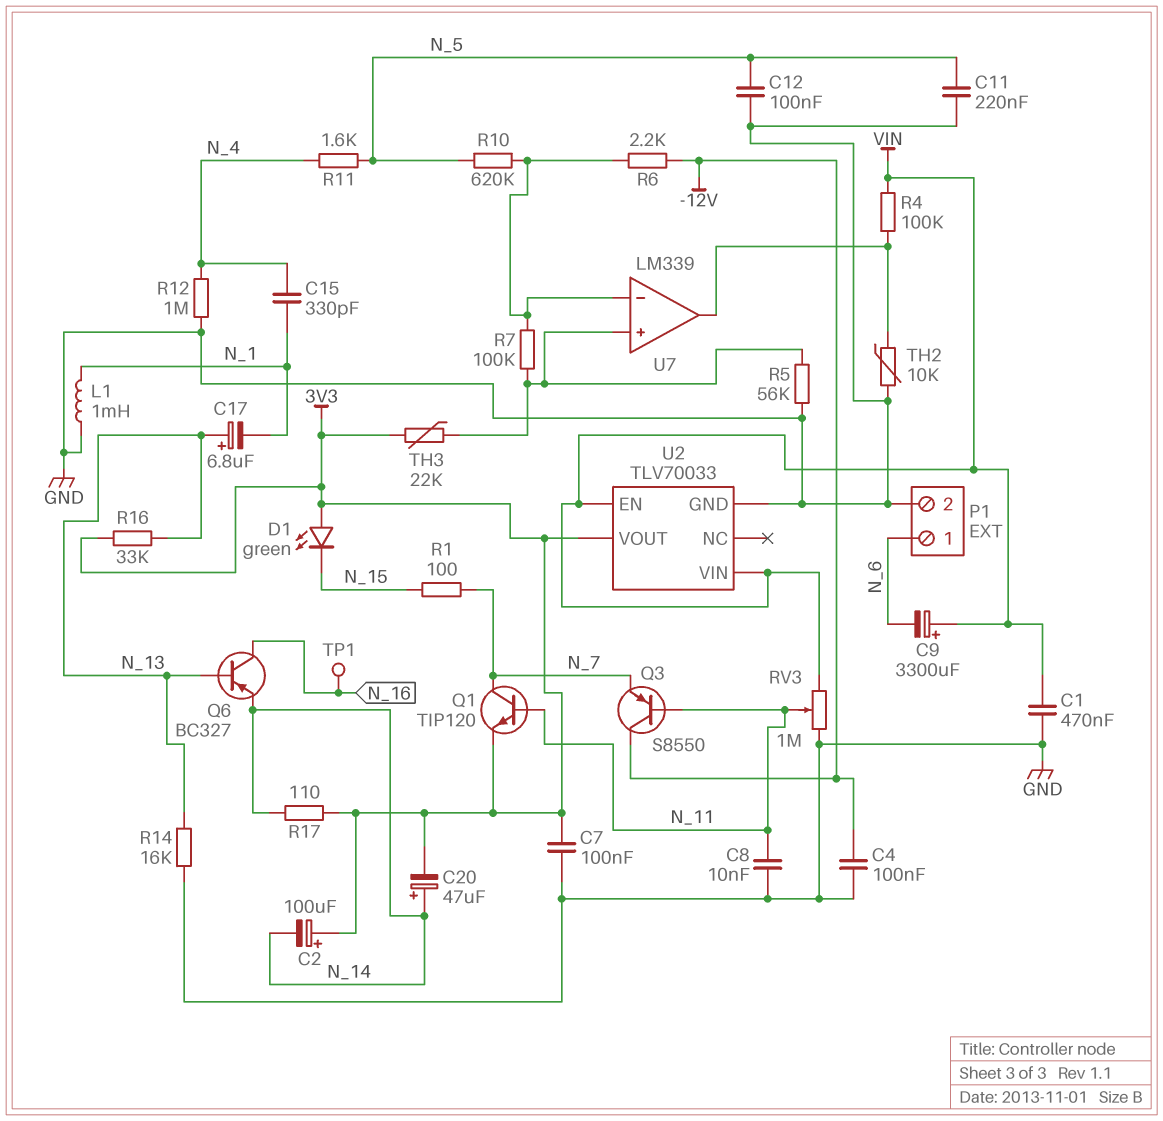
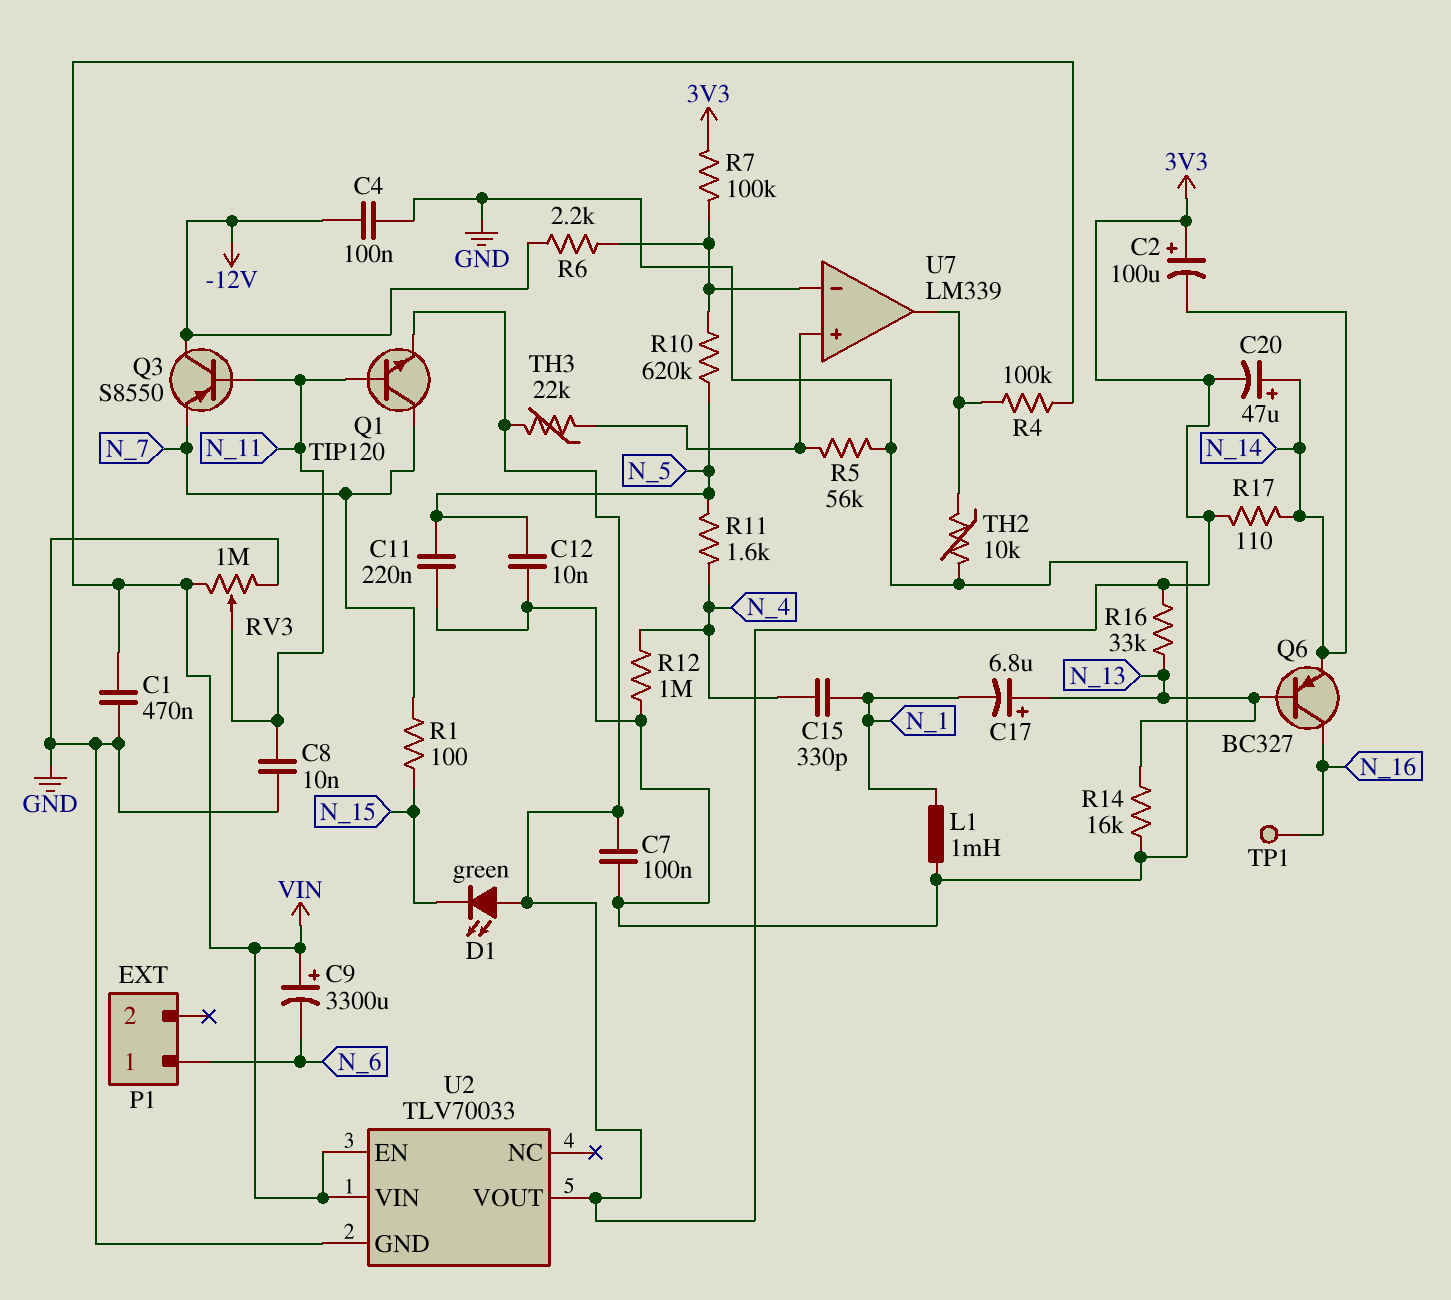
C12: 100nF (GND, N_5) -> 10nF (GND, N_5)
P1 pin 2: GND -> none
R7: 100k (U7/in+, U7/in-) -> 100k (3V3, U7/in-)

